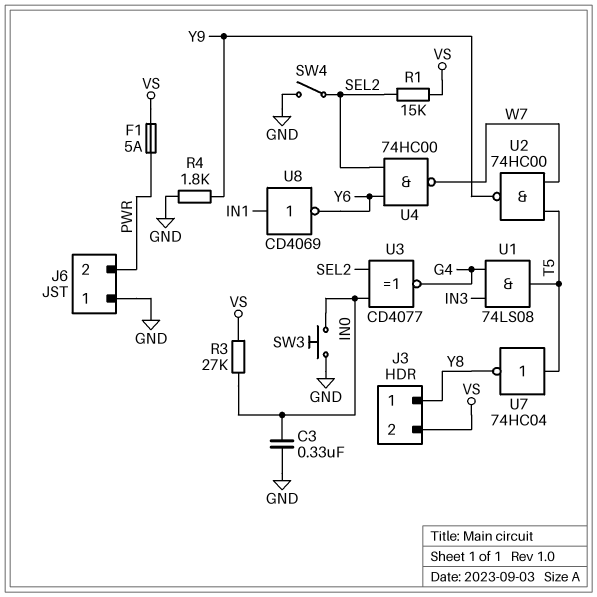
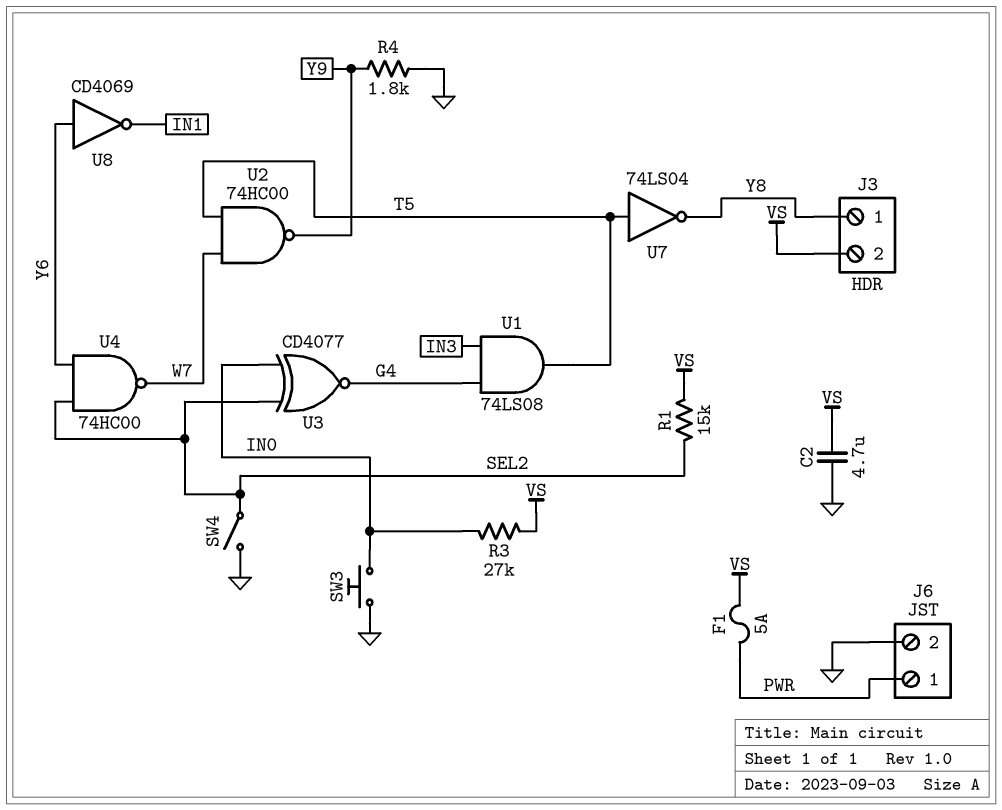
C2: none -> 4.7uF (GND, VS)
C3: 330nF (GND, IN0) -> none
J6 pin 1: GND -> PWR
J6 pin 2: PWR -> GND
U7: NOT 74HC04 (in T5, out Y8) -> NOT 74LS04 (in T5, out Y8)
U8: NOT CD4069 (in IN1, out Y6) -> NOT CD4069 (in Y6, out IN1)

